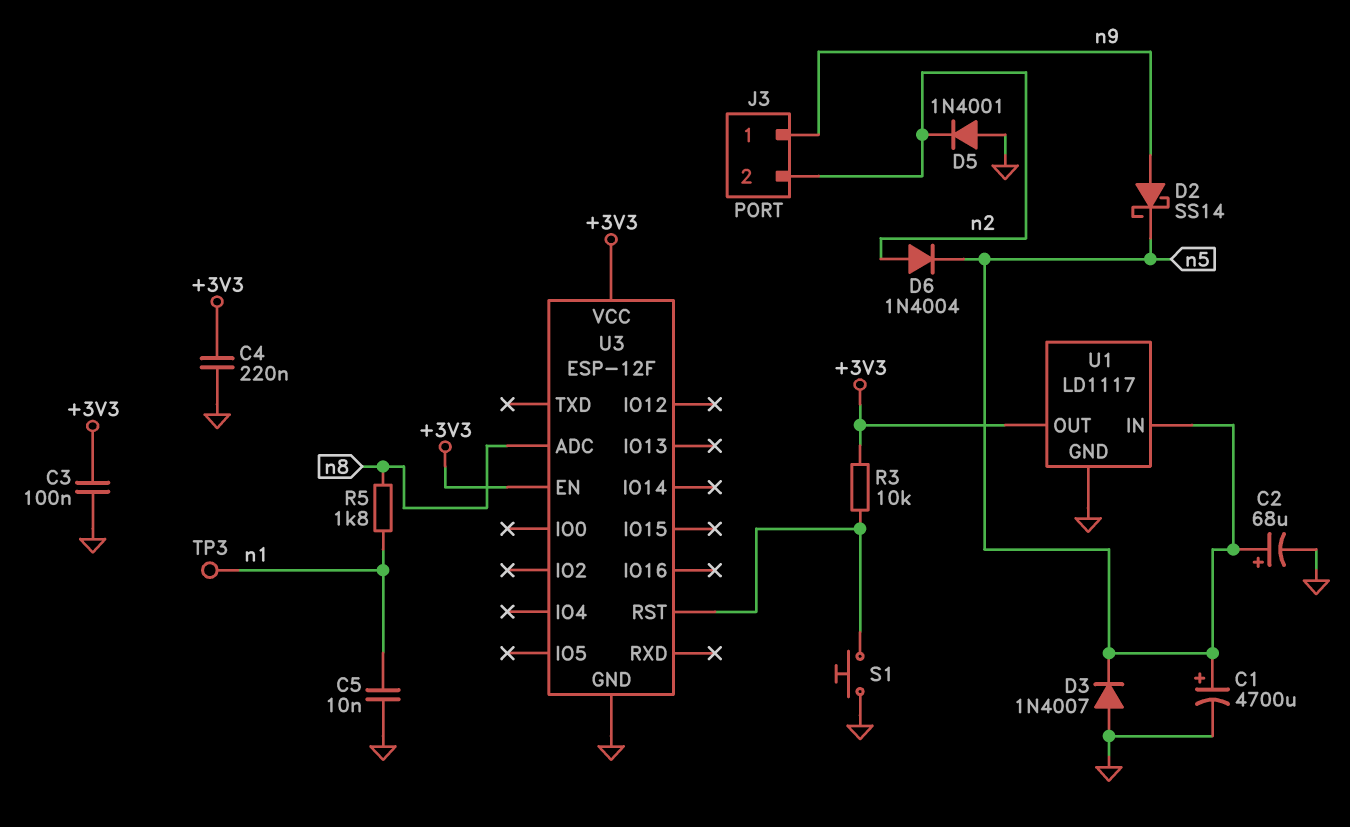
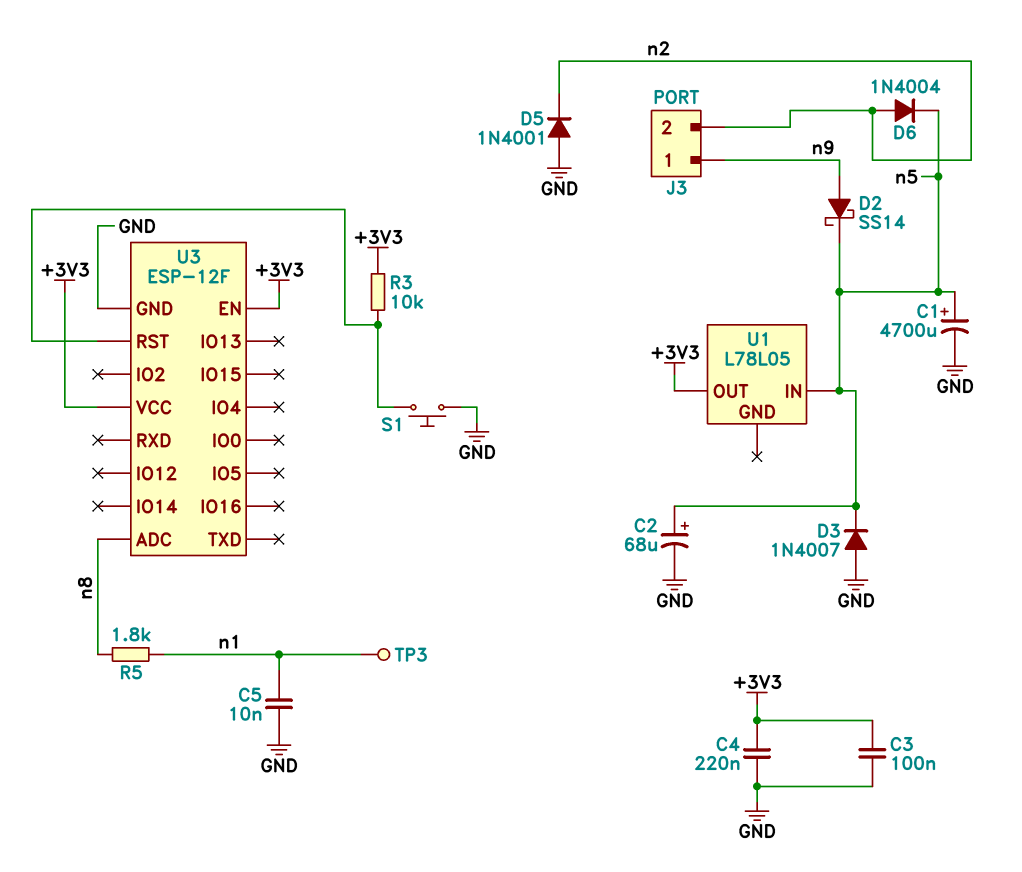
U1: LD1117 -> L78L05
U1 pin GND: GND -> none

